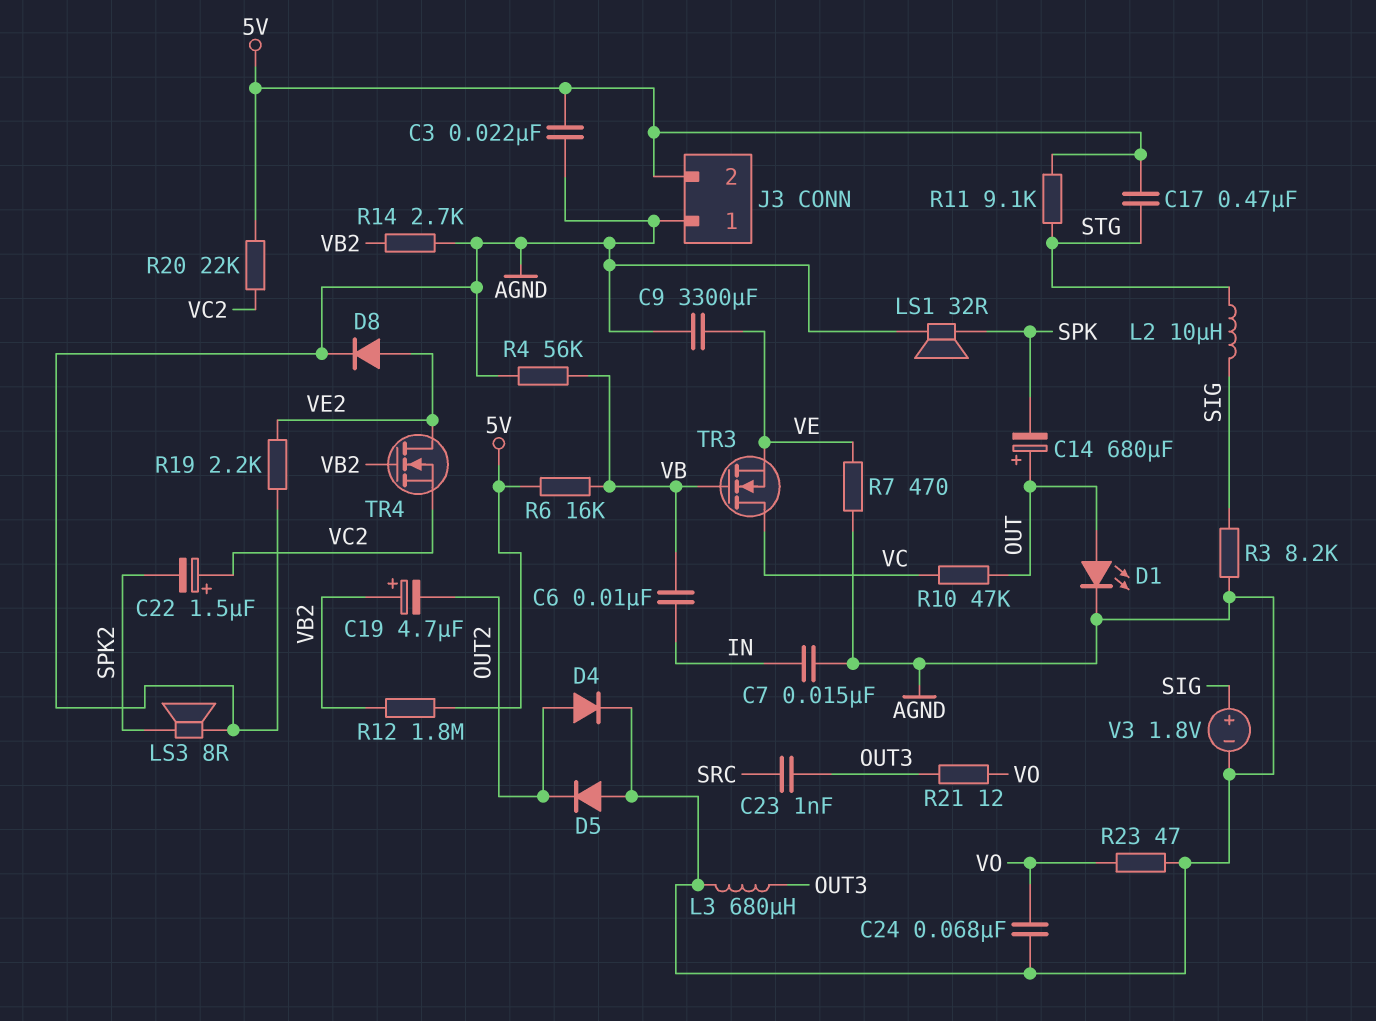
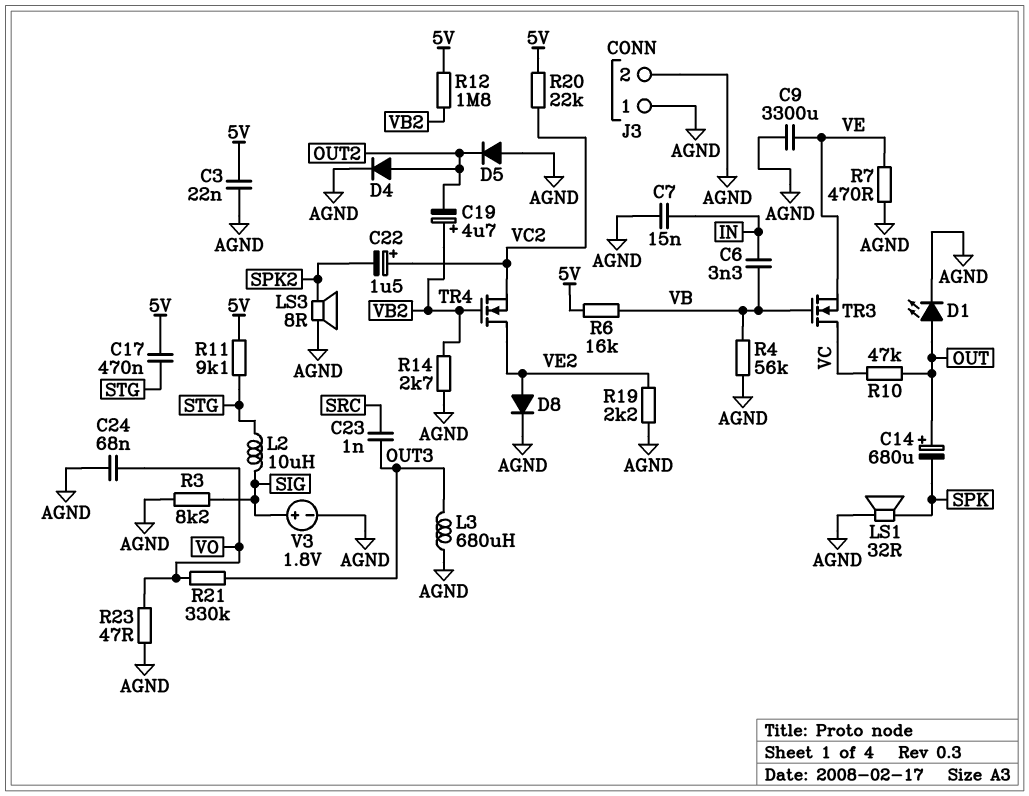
C6: 10nF (IN, VB) -> 3.3nF (IN, VB)
J3 pin 2: 5V -> AGND
R21: 12 (OUT3, VO) -> 330k (OUT3, VO)

